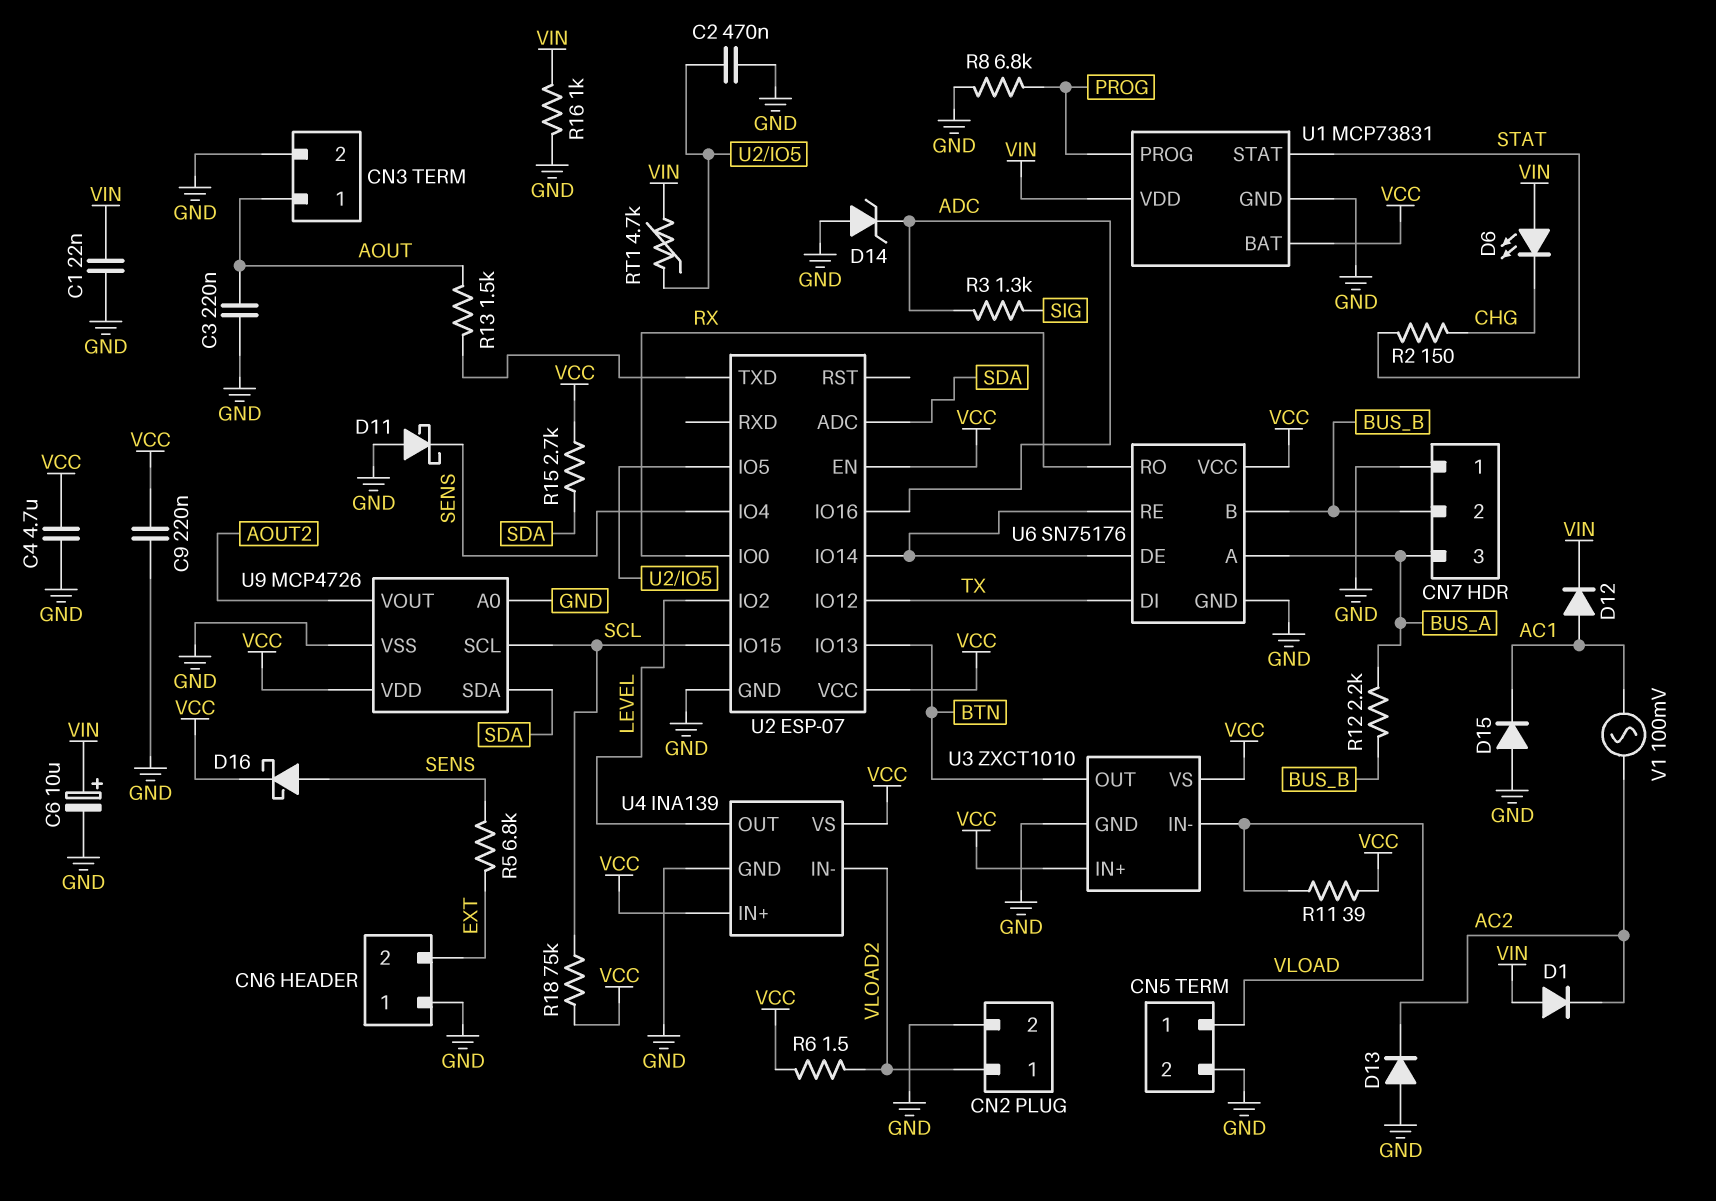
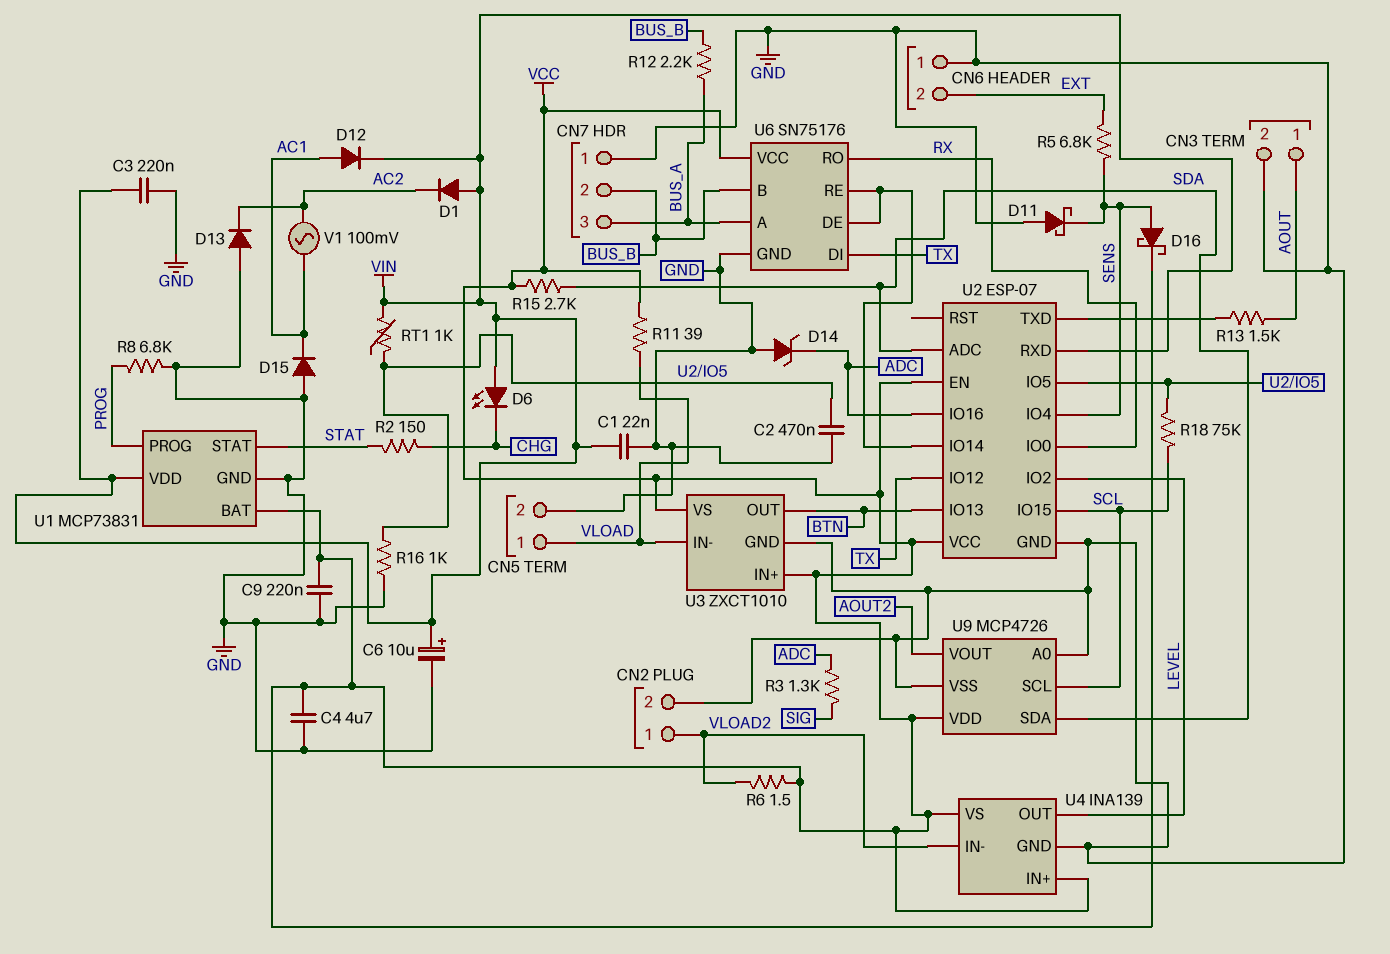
C3: 220nF (AOUT, GND) -> 220nF (GND, VIN)
R16: 1k (GND, VIN) -> 1k (GND, U2/IO5)
R18: 75k (SCL, VCC) -> 75k (SCL, U2/IO5)
RT1: 4.7k (U2/IO5, VIN) -> 1k (U2/IO5, VIN)
U2 pin RXD: none -> VIN

